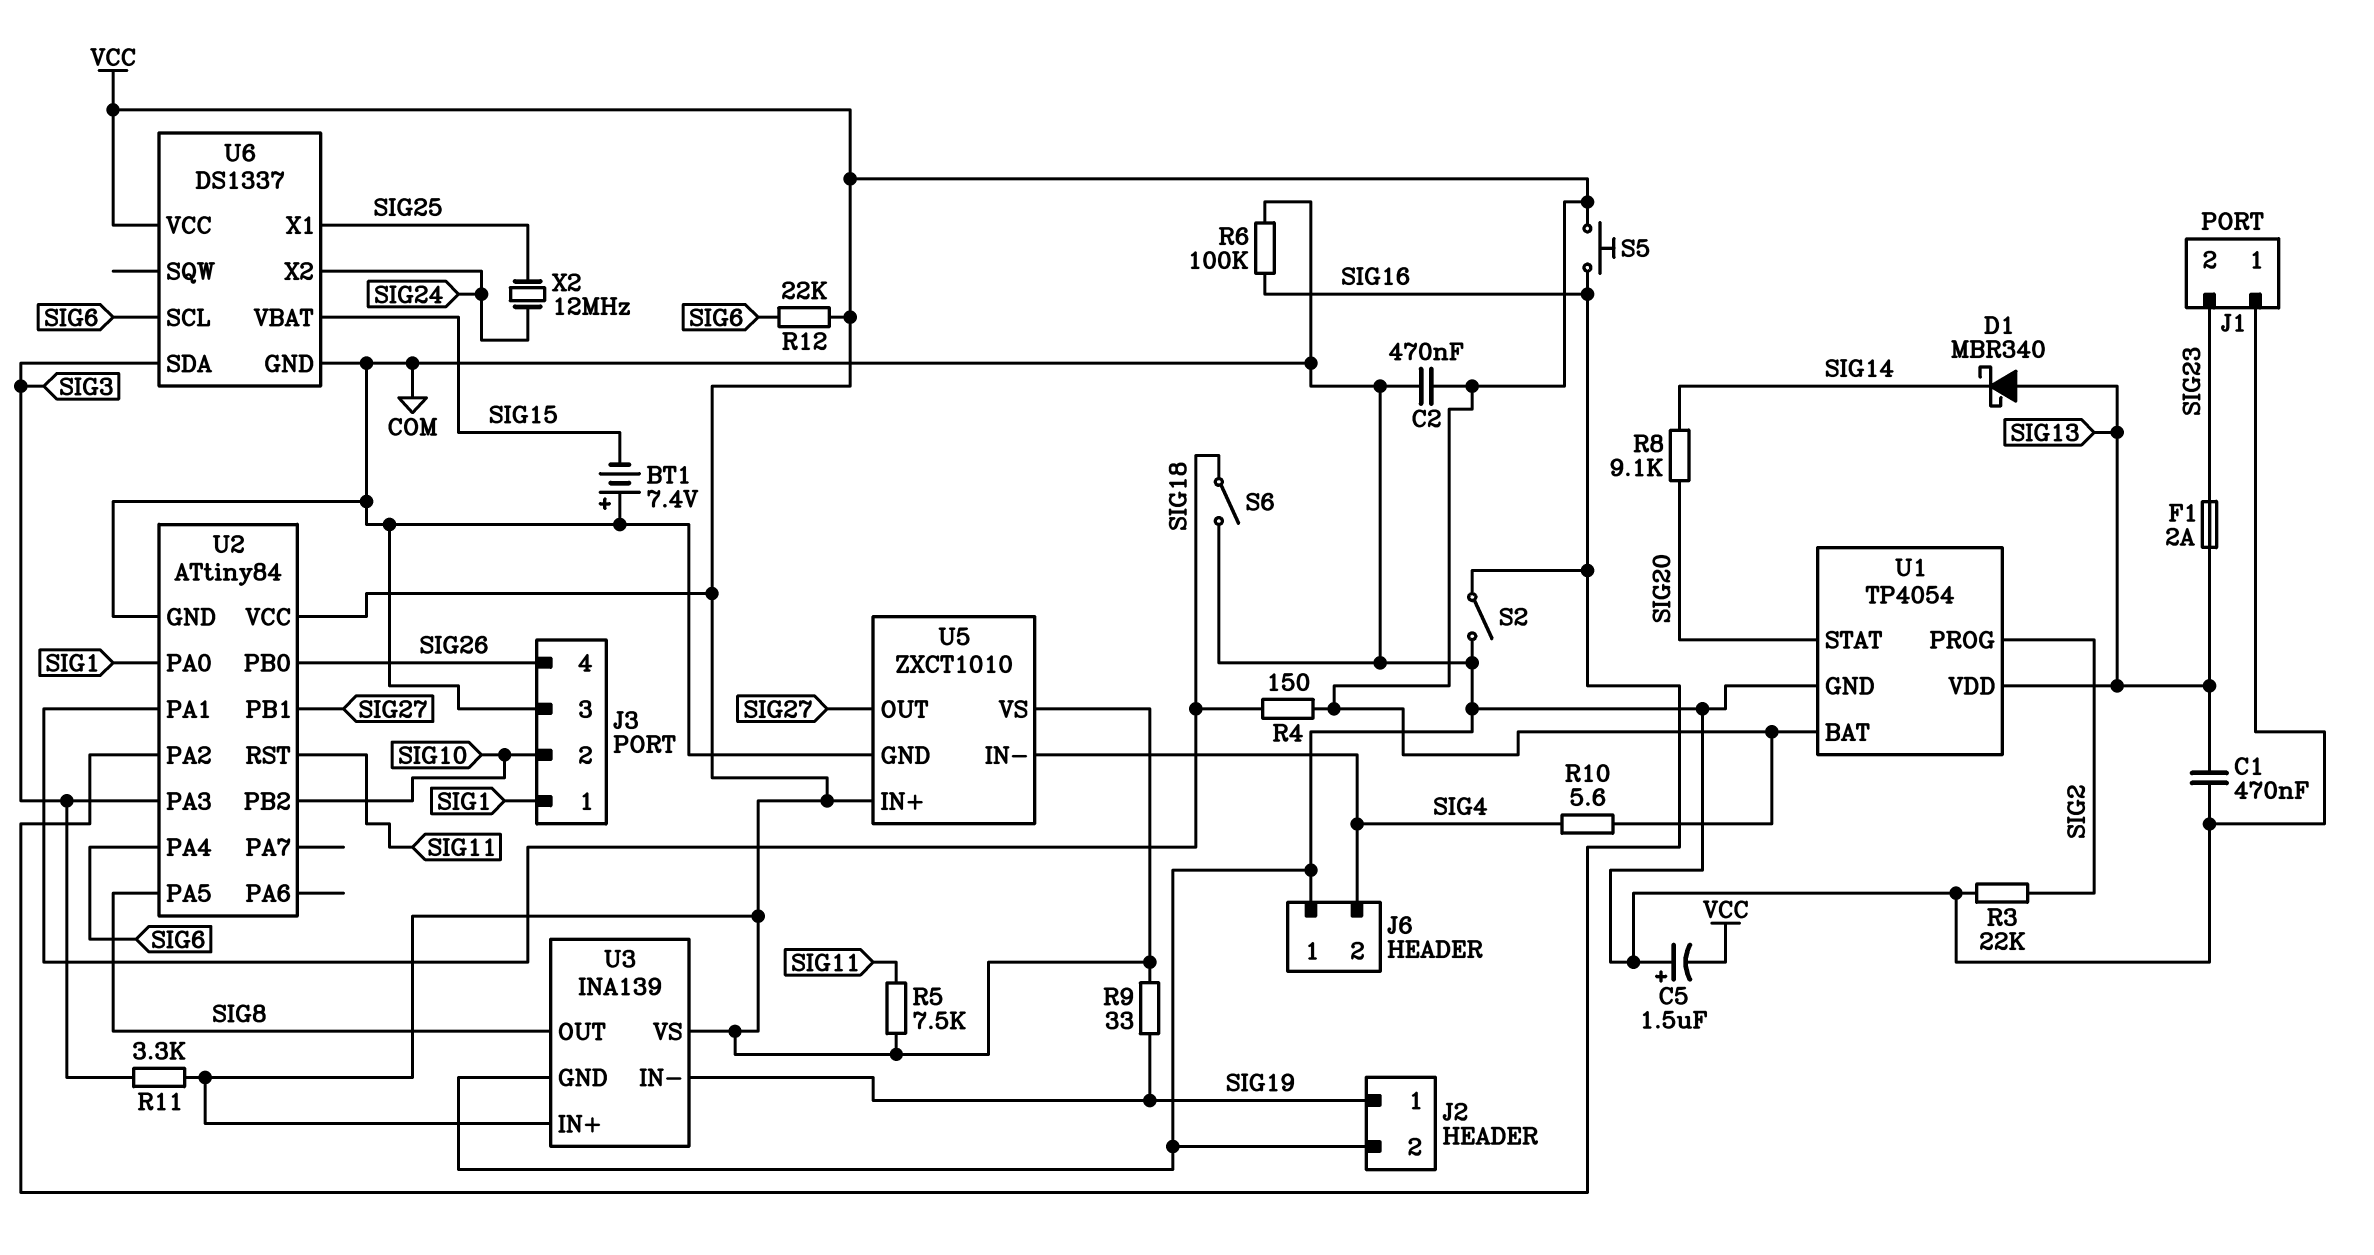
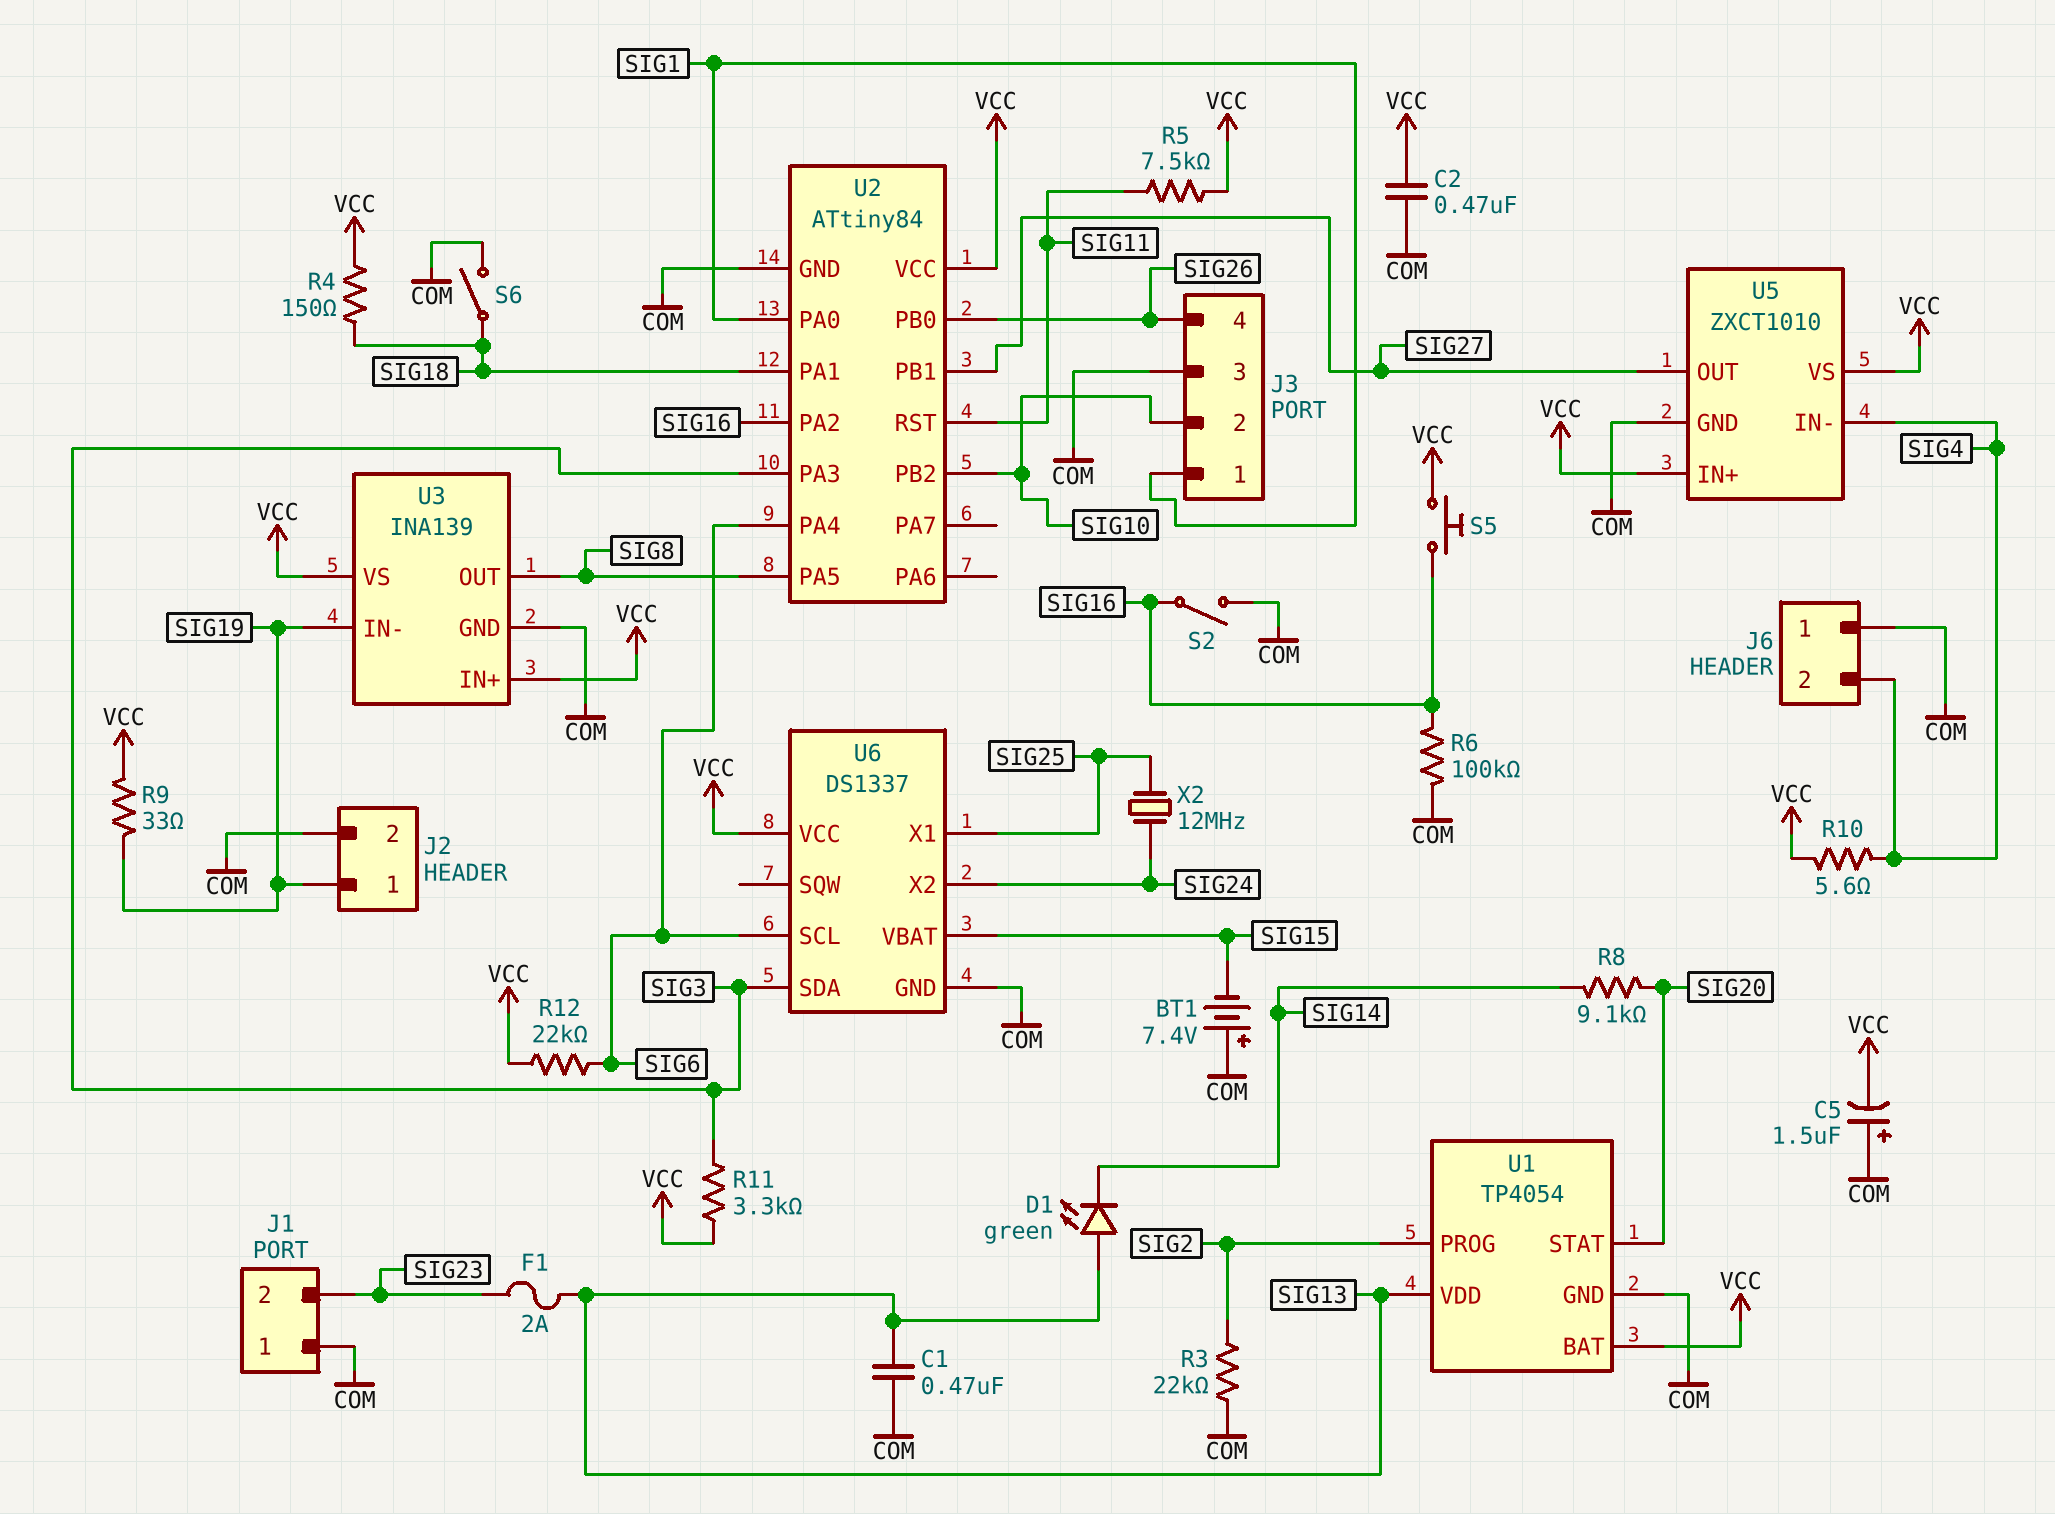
D1: schottky MBR340 (A SIG13, K SIG14) -> LED green (A SIG13, K SIG14)

